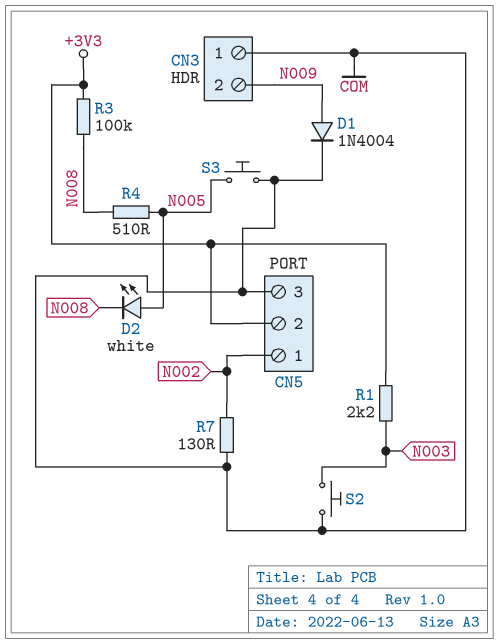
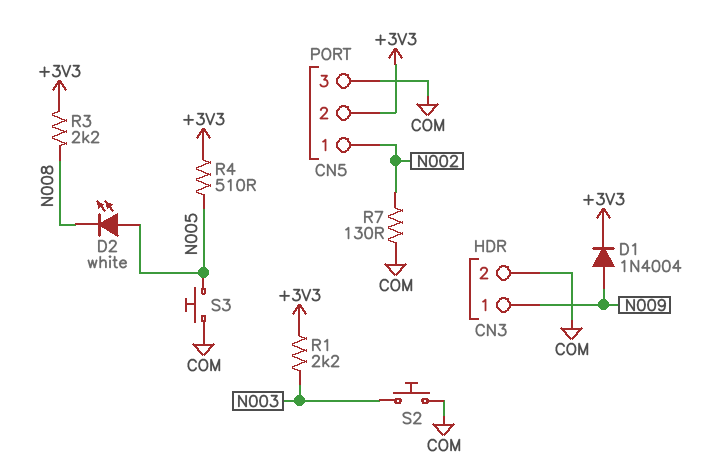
CN3 pin 1: COM -> N009
CN3 pin 2: N009 -> COM
D1: diode 1N4004 (A N009, K COM) -> diode 1N4004 (A N009, K +3V3)
R3: 100k (+3V3, N008) -> 2.2k (+3V3, N008)
R4: 510 (N005, N008) -> 510 (+3V3, N005)

